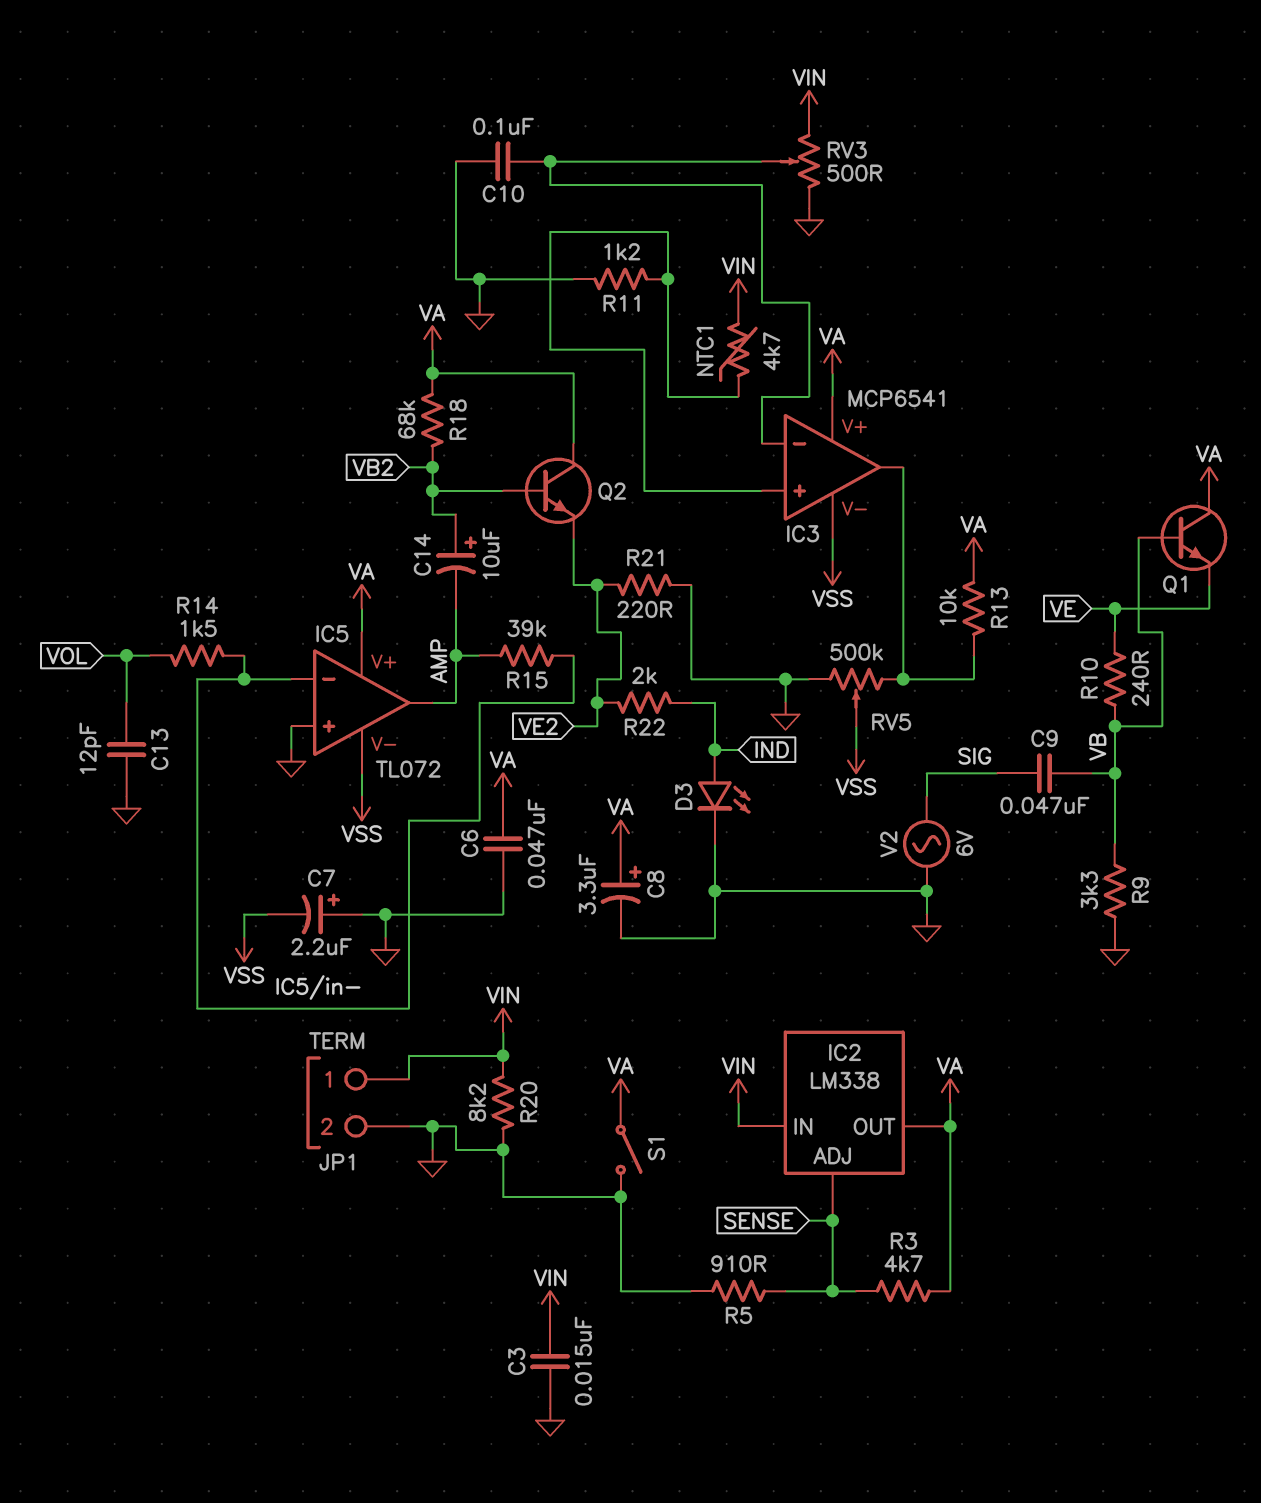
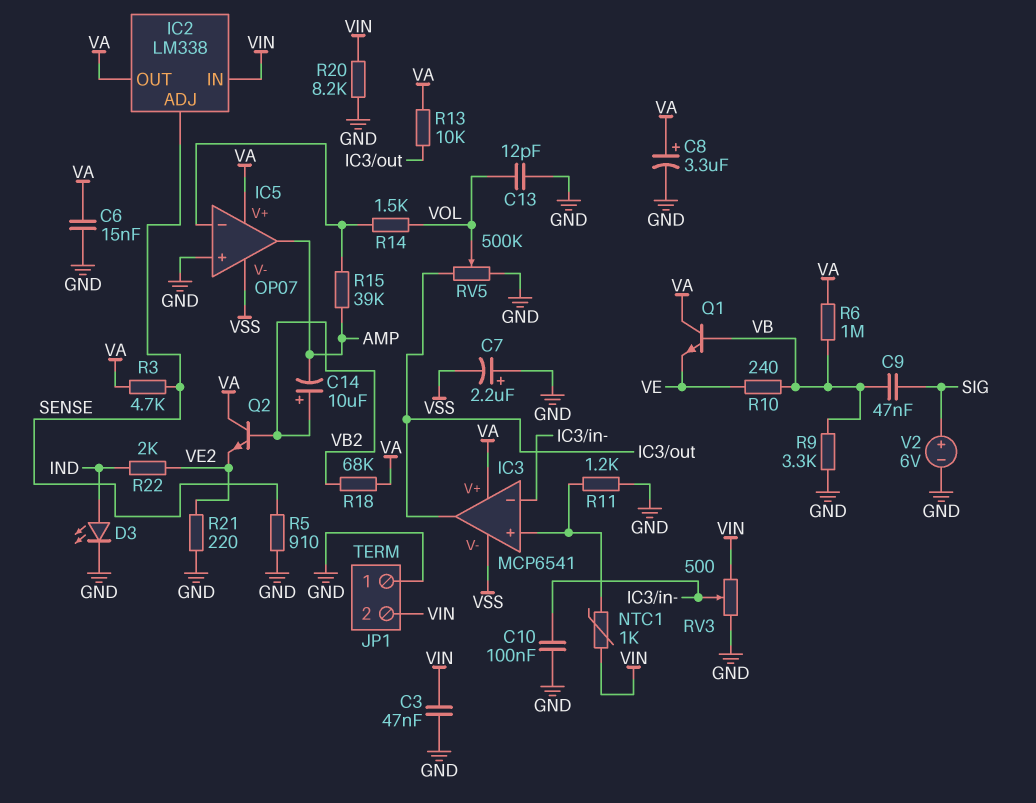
C3: 15nF (GND, VIN) -> 47nF (GND, VIN)
C6: 47nF (GND, VA) -> 15nF (GND, VA)
IC5: TL072 -> OP07
JP1 pin 1: VIN -> GND
JP1 pin 2: GND -> VIN
NTC1: 4.7k (IC3/in+, VIN) -> 1k (IC3/in+, VIN)
R6: none -> 1M (VA, VB)
RV5: 500k (GND, IC3/out, wiper VSS) -> 500k (GND, IC3/out, wiper VOL)
S1: switch (GND, VA) -> none
V2: AC 6V (GND, SIG) -> 6V (plus SIG, minus GND)

